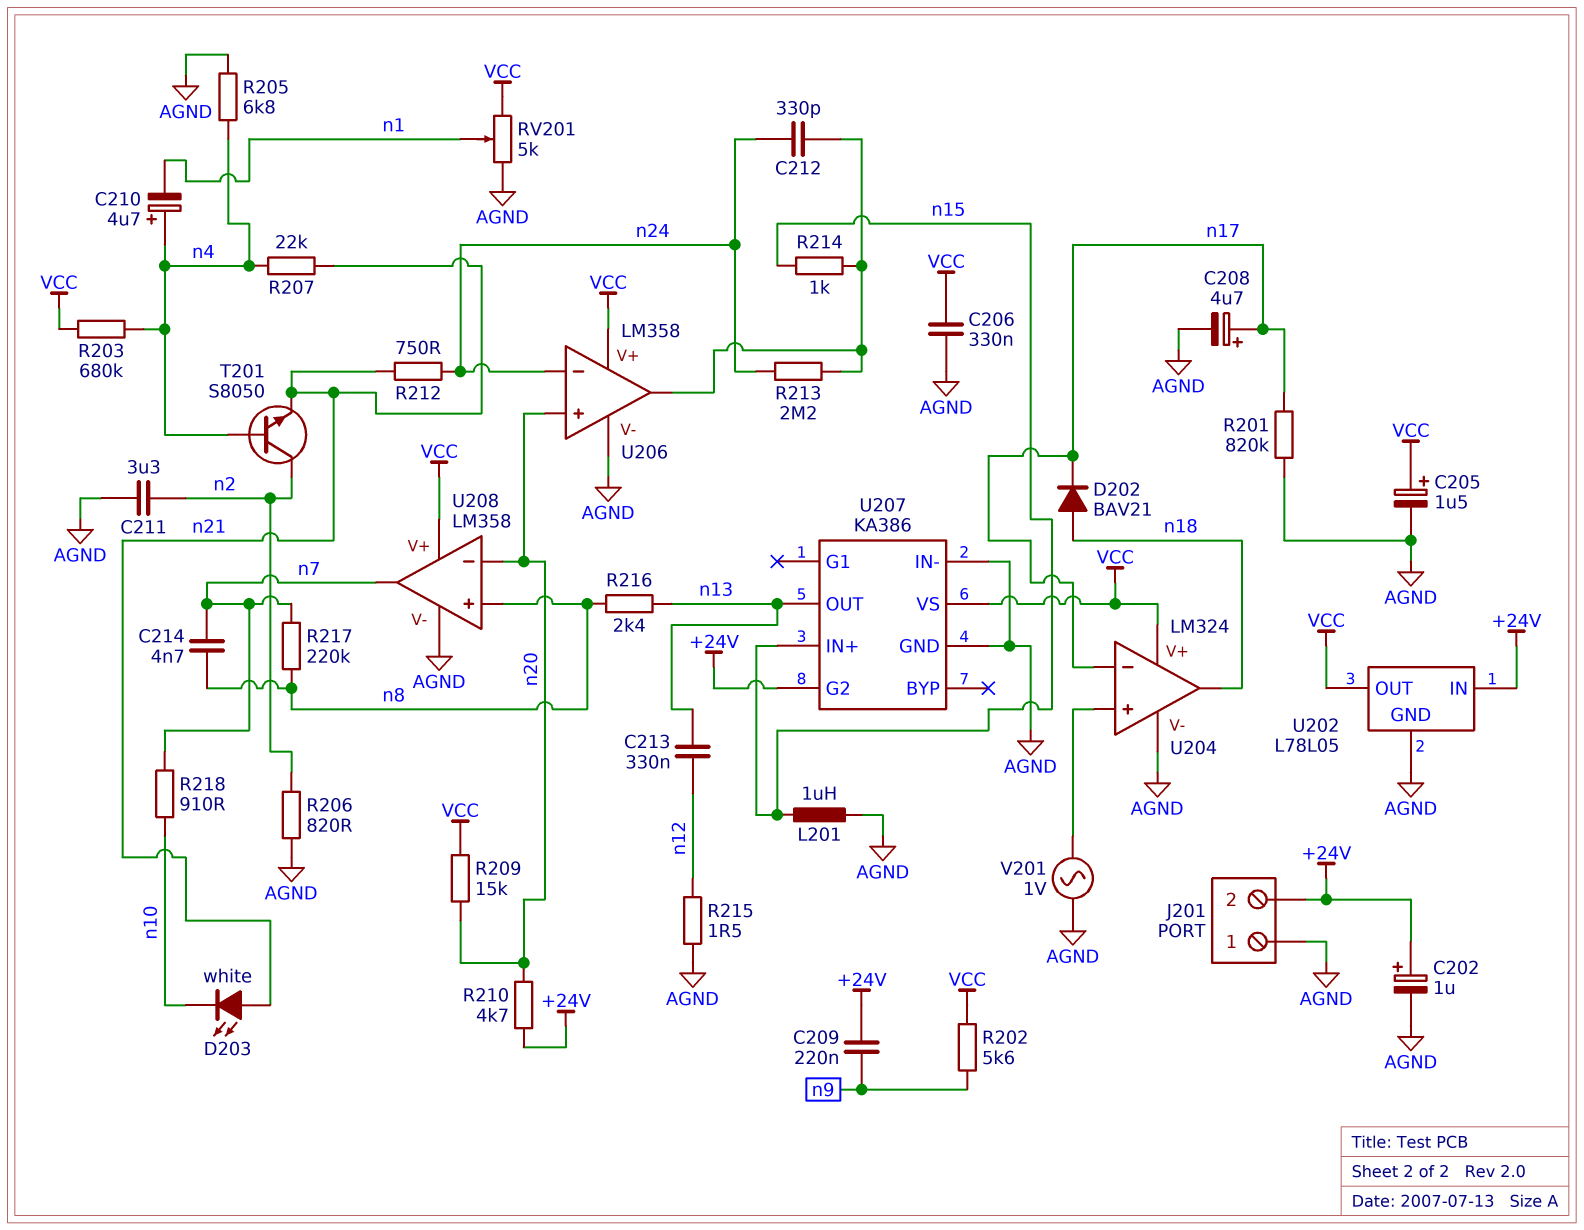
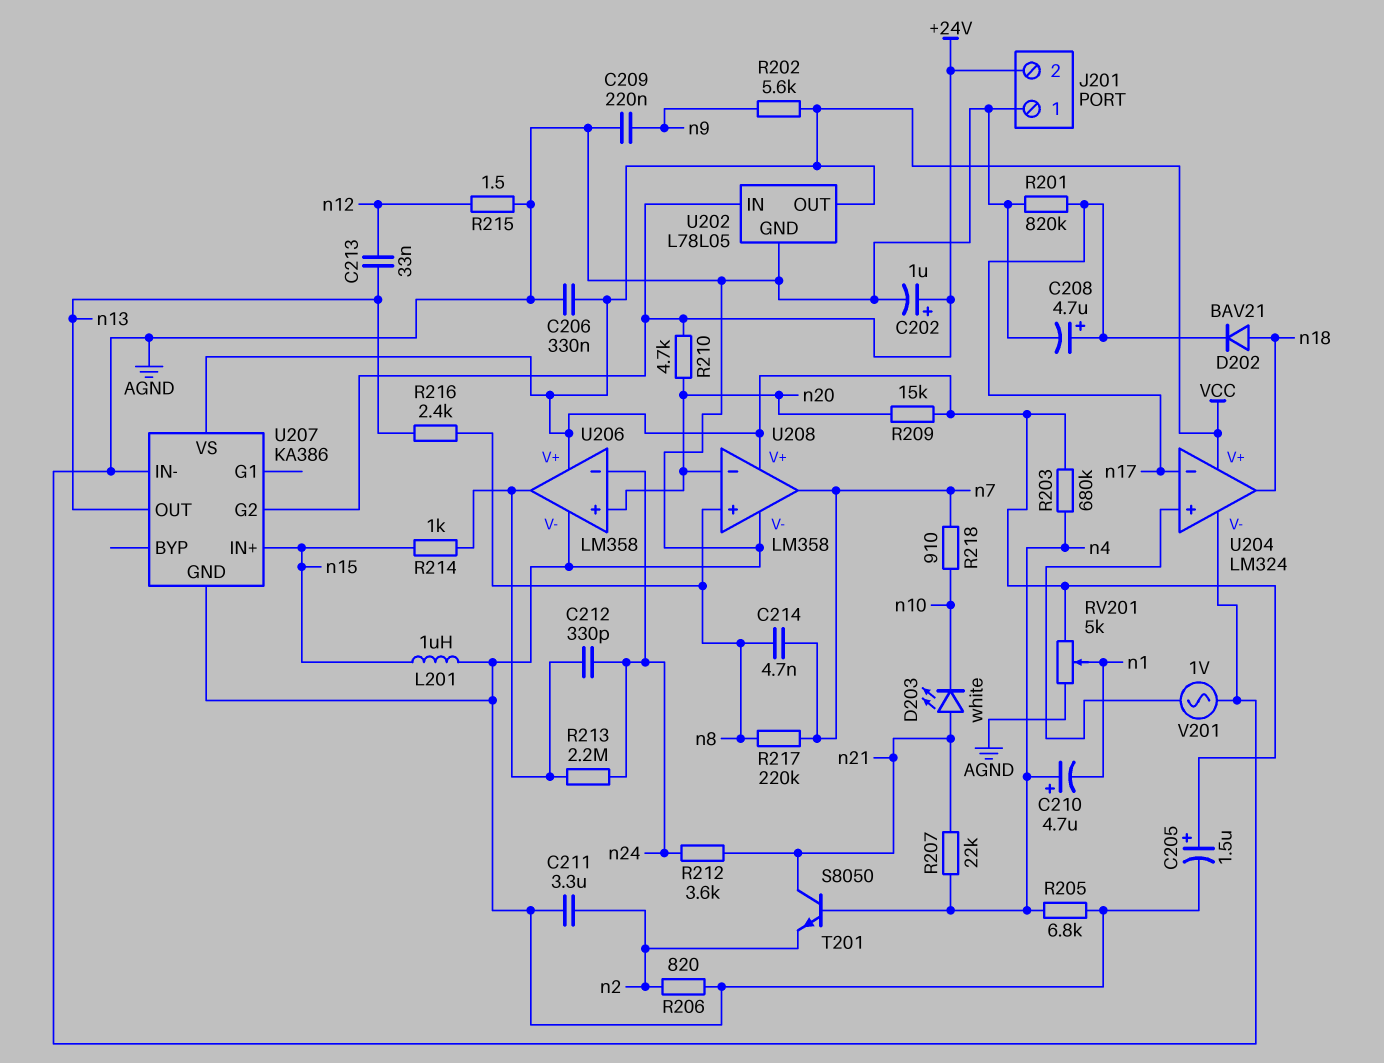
C209: 220nF (+24V, n9) -> 220nF (AGND, n9)
C213: 330nF (n12, n13) -> 33nF (n12, n13)
R212: 750 (n21, n24) -> 3.6k (n21, n24)
T201: NPN S8050 (B n4, C n2, E n21) -> NPN S8050 (B n4, C n21, E n2)

